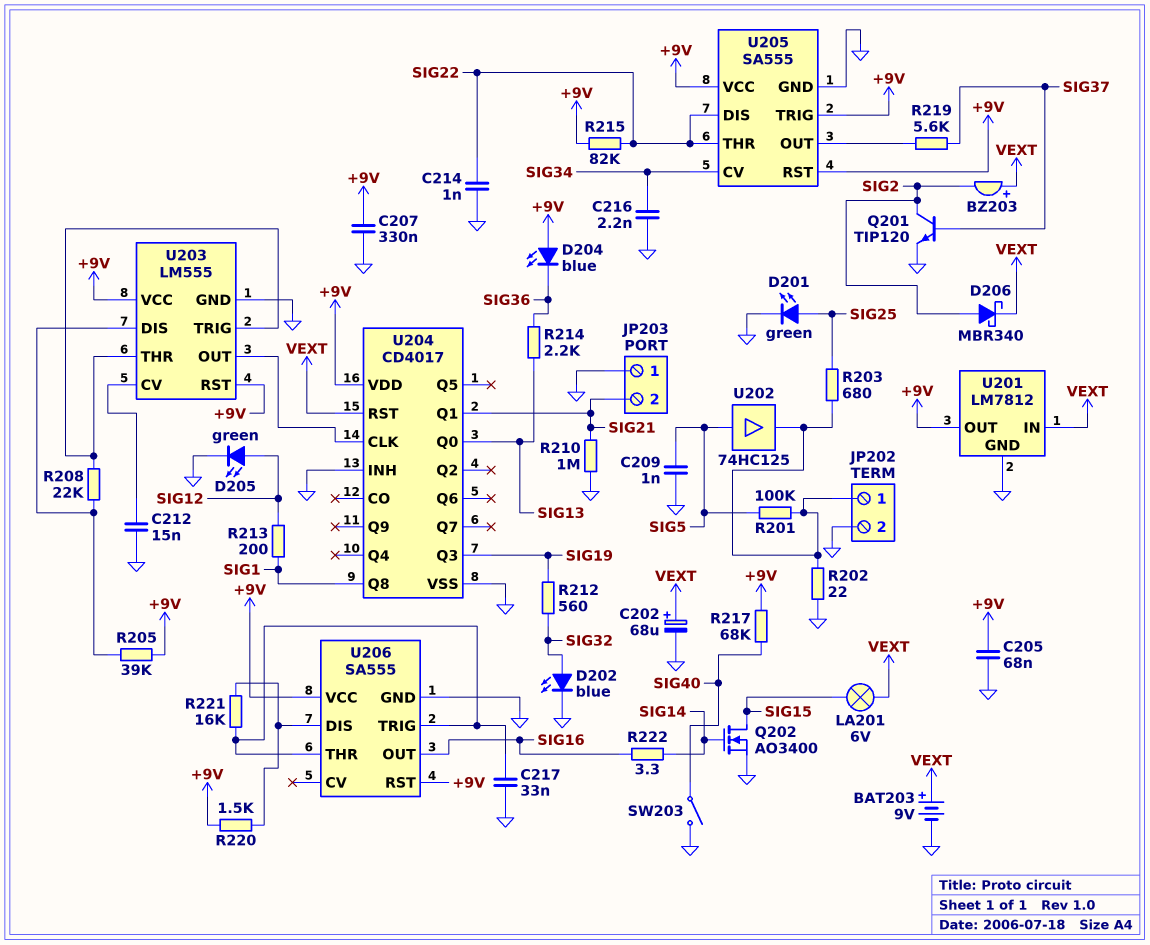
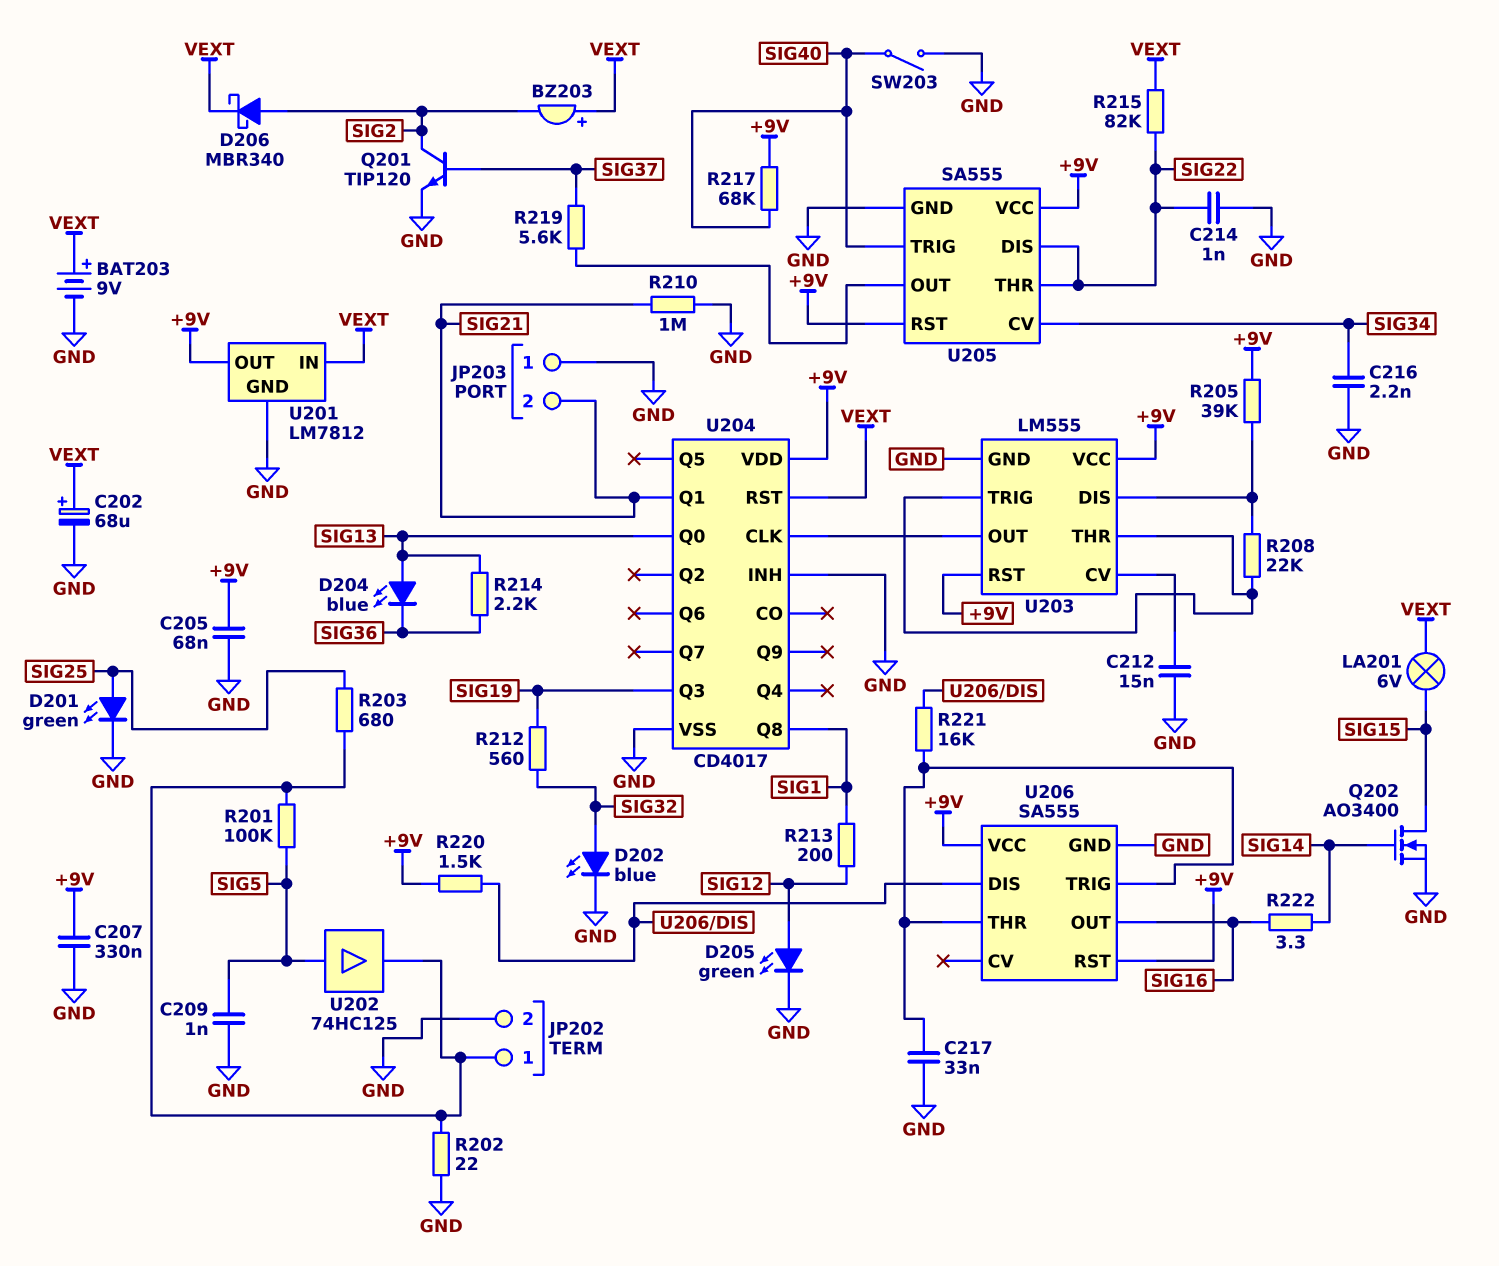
D204: LED blue (A +9V, K SIG36) -> LED blue (A SIG13, K SIG36)
R215: 82k (+9V, SIG22) -> 82k (SIG22, VEXT)
U205 pin TRIG: +9V -> SIG40

